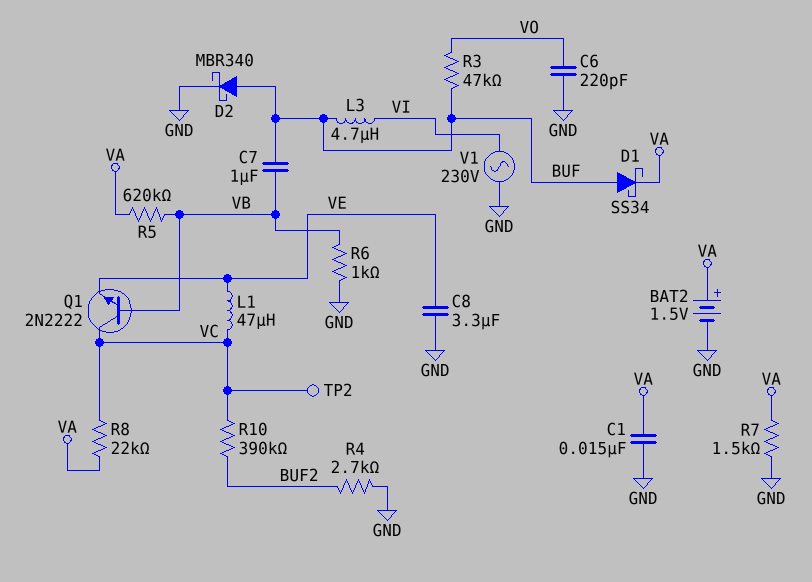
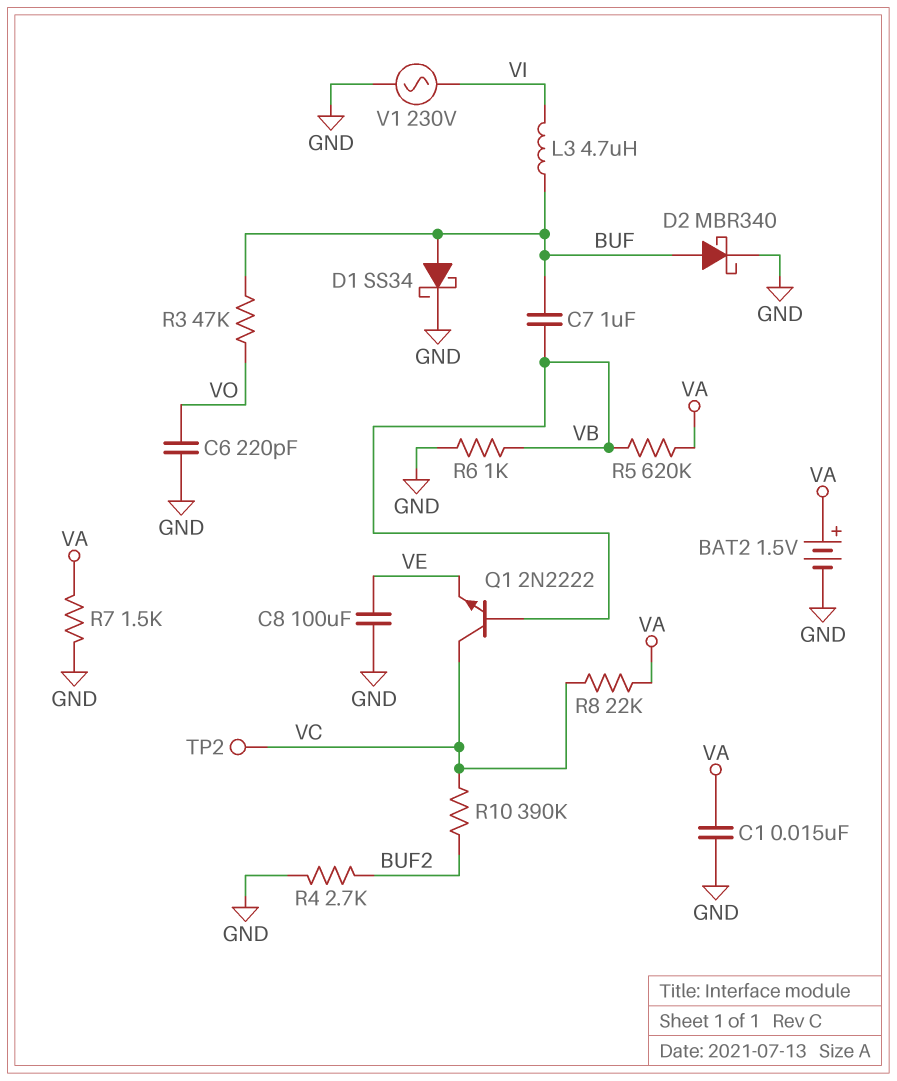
C8: 3.3uF (GND, VE) -> 100uF (GND, VE)
D1: schottky SS34 (A BUF, K VA) -> schottky SS34 (A BUF, K GND)
L1: 47uH (VC, VE) -> none

